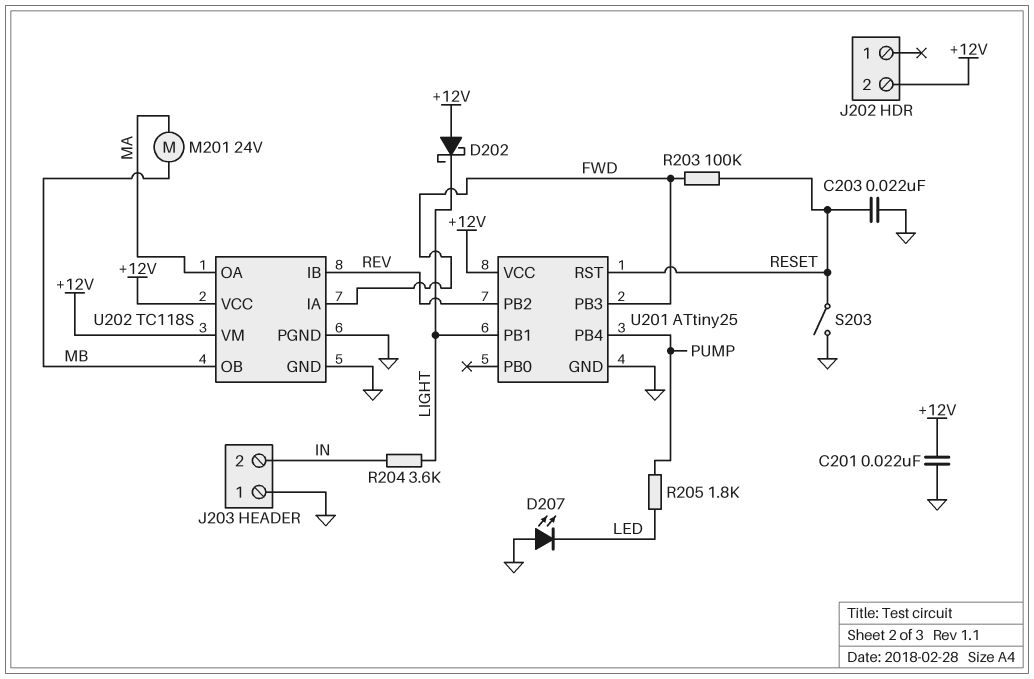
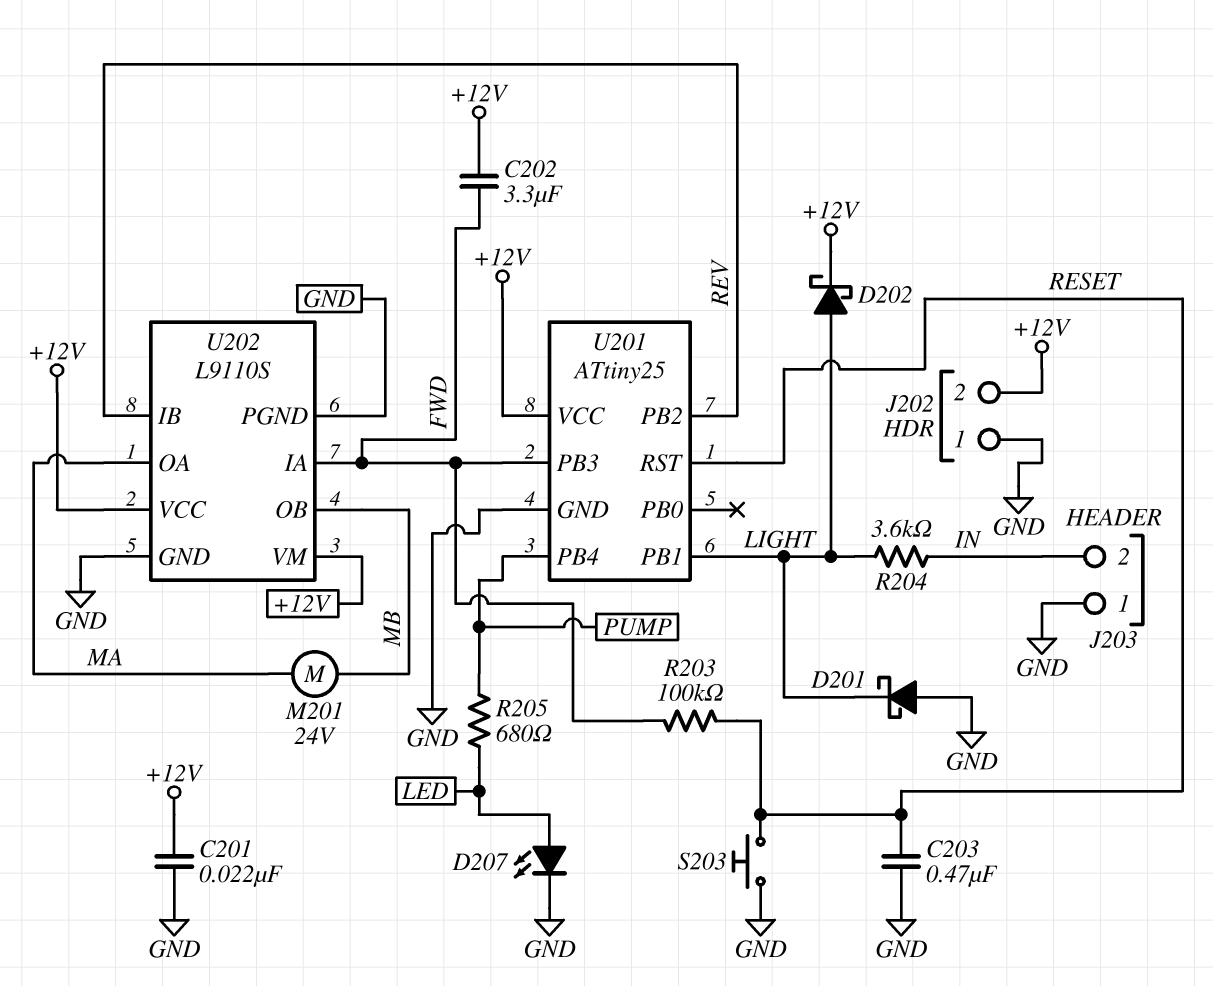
C202: none -> 3.3uF (+12V, FWD)
C203: 22nF (GND, RESET) -> 470nF (GND, RESET)
D201: none -> schottky (A GND, K LIGHT)
D202: schottky (A +12V, K LIGHT) -> schottky (A LIGHT, K +12V)
D207: LED (A GND, K LED) -> LED (A LED, K GND)
J202 pin 1: none -> GND
R205: 1.8k (LED, PUMP) -> 680 (LED, PUMP)
S203: switch (GND, RESET) -> button (GND, RESET)
U202: TC118S -> L9110S

